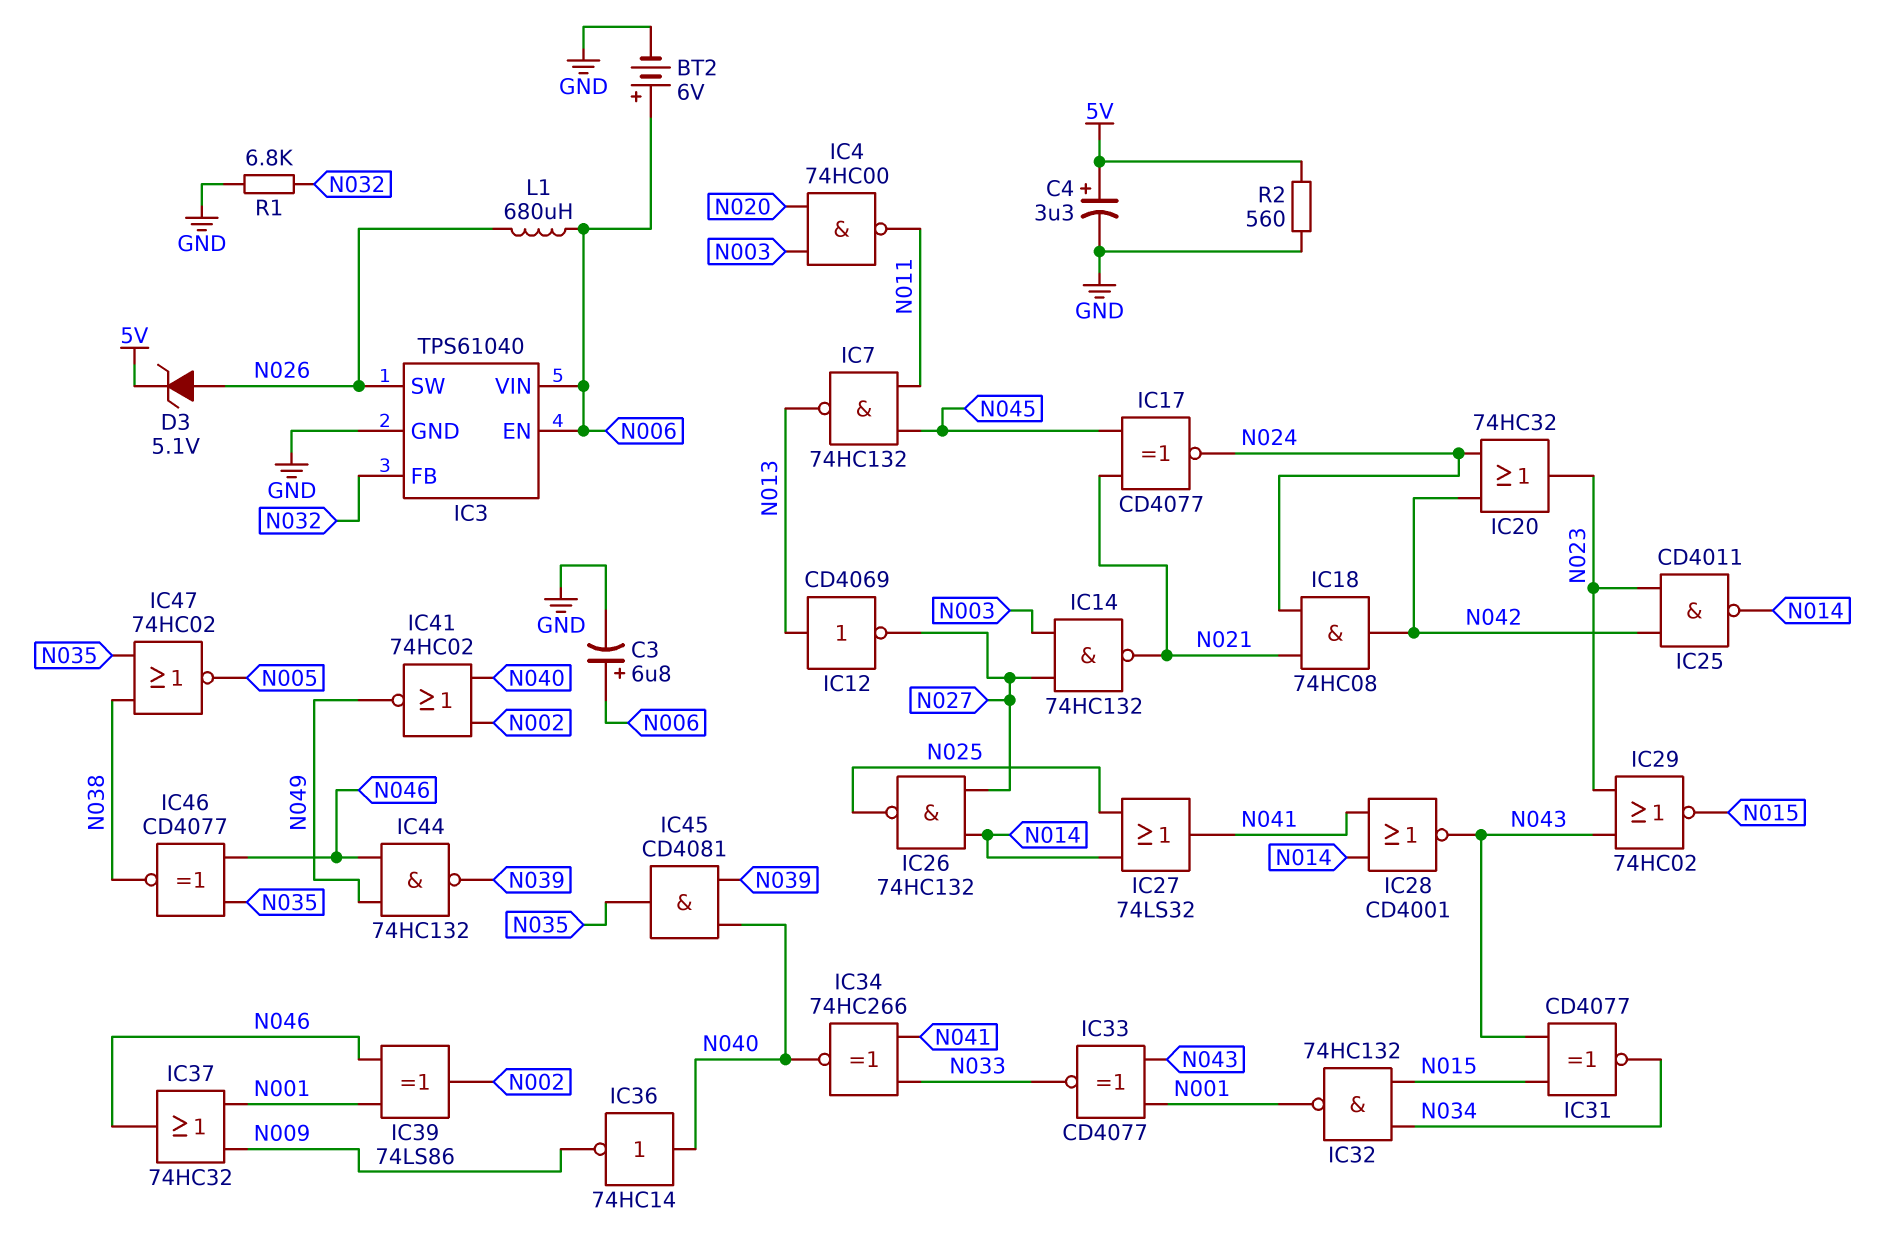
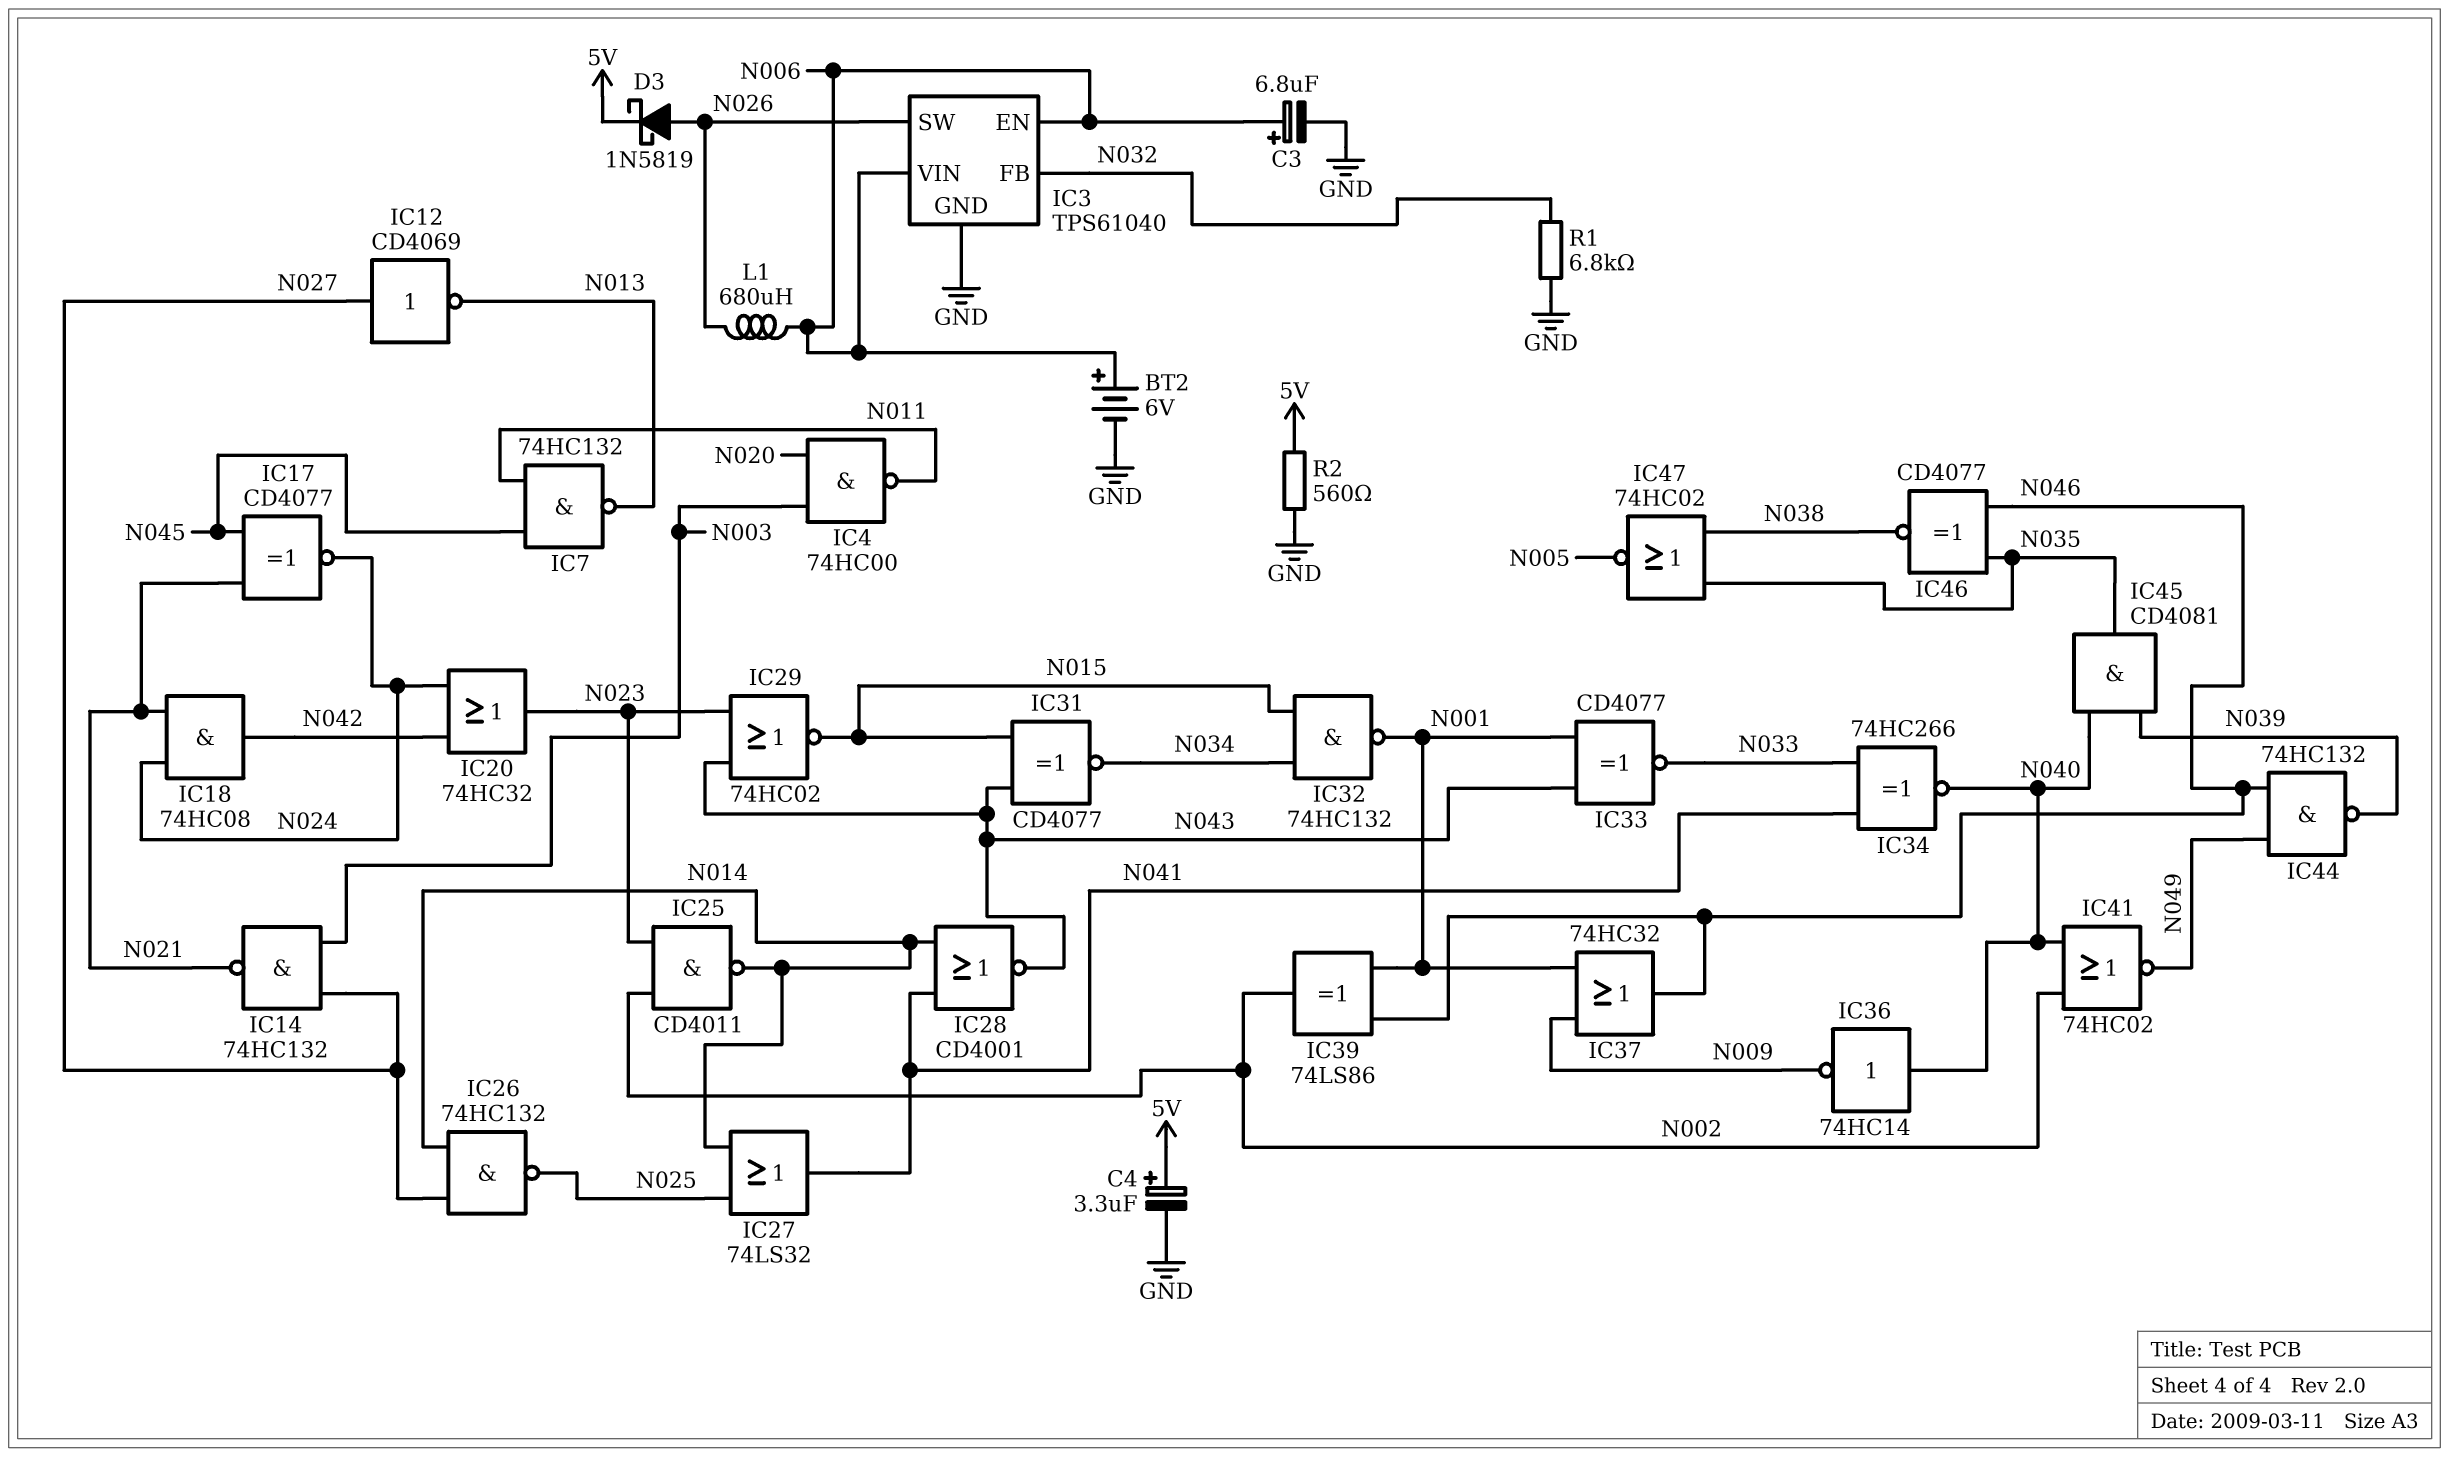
D3: zener 5.1V (A N026, K 5V) -> schottky 1N5819 (A N026, K 5V)
IC12: NOT CD4069 (in N013, out N027) -> NOT CD4069 (in N027, out N013)
IC25: NAND CD4011 (in N023, in N042, out N014) -> NAND CD4011 (in N002, in N023, out N014)

